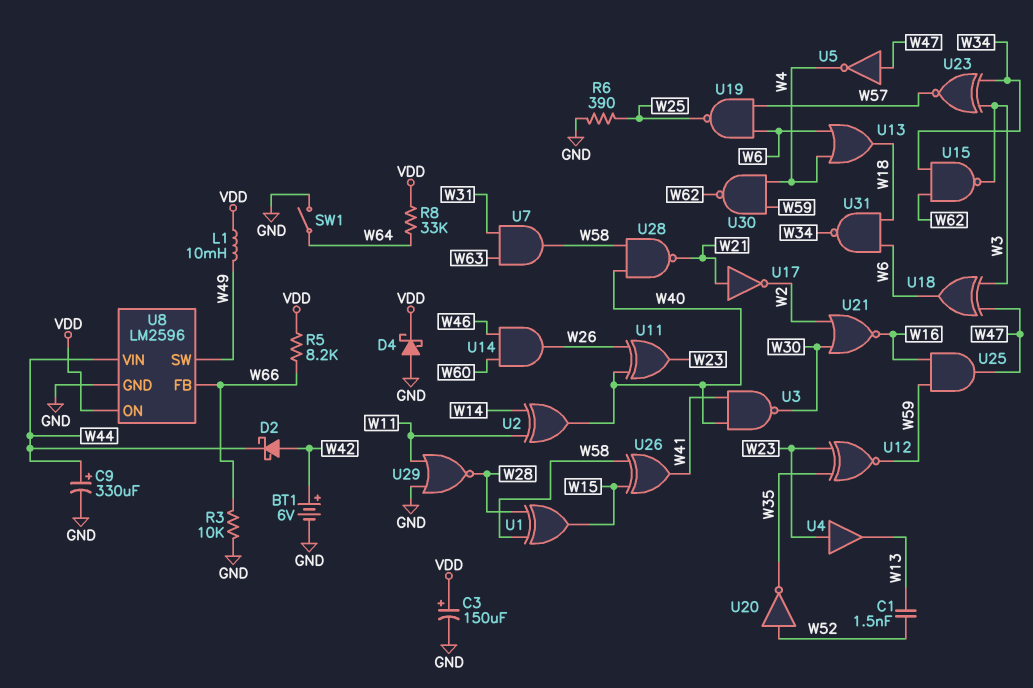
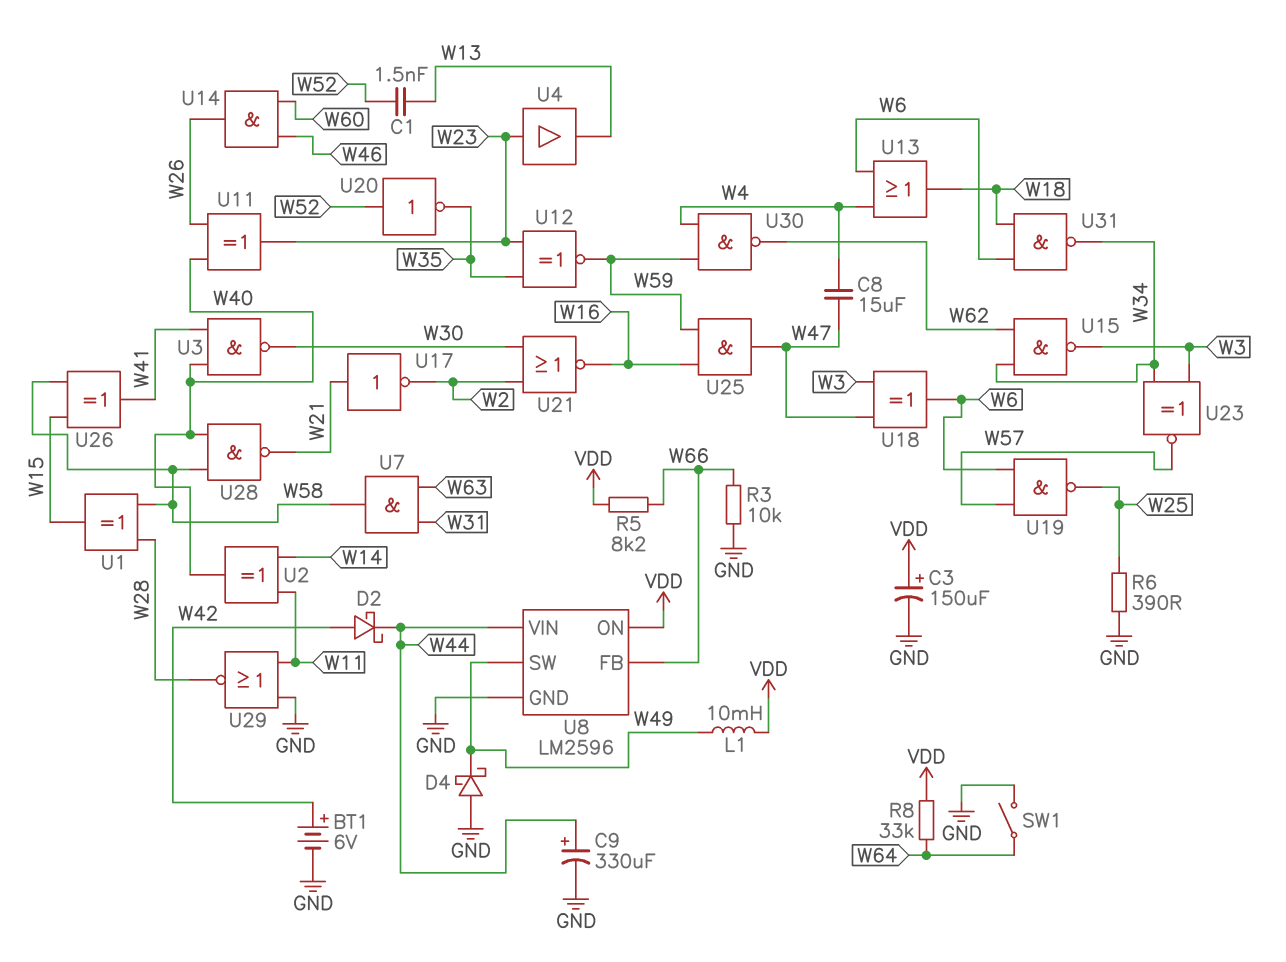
C8: none -> 15uF (W4, W47)
D4: schottky (A GND, K VDD) -> schottky (A GND, K W49)
U5: NOT (in W47, out W4) -> none

